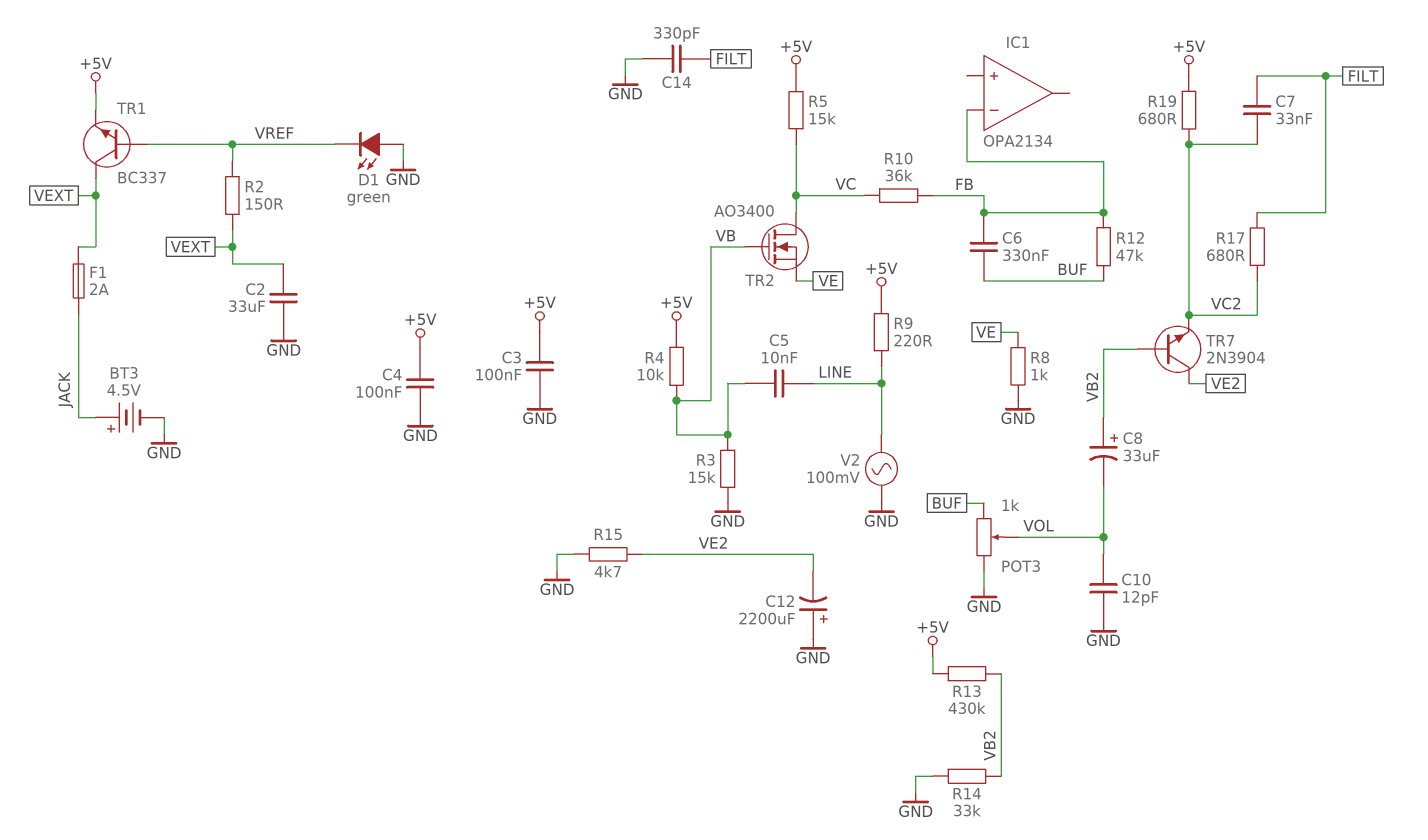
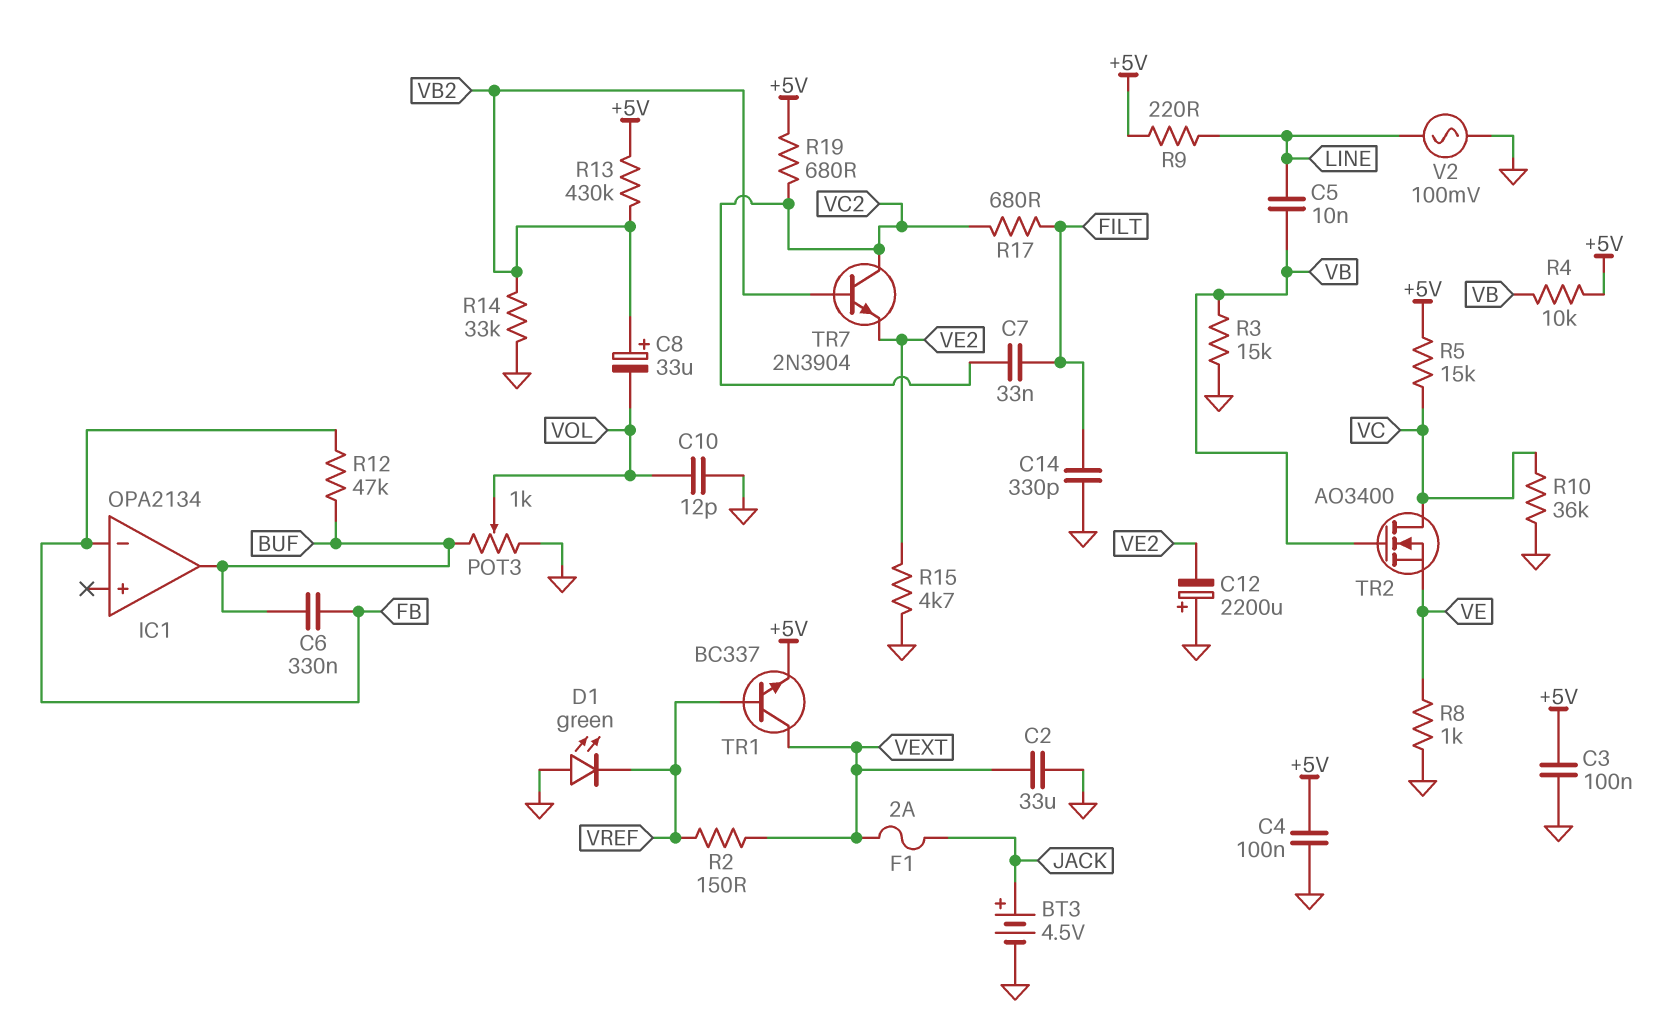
IC1 pin out: none -> BUF
R10: 36k (FB, VC) -> 36k (GND, VC)
TR7: NPN 2N3904 (B VB2, C VE2, E VC2) -> NPN 2N3904 (B VB2, C VC2, E VE2)

